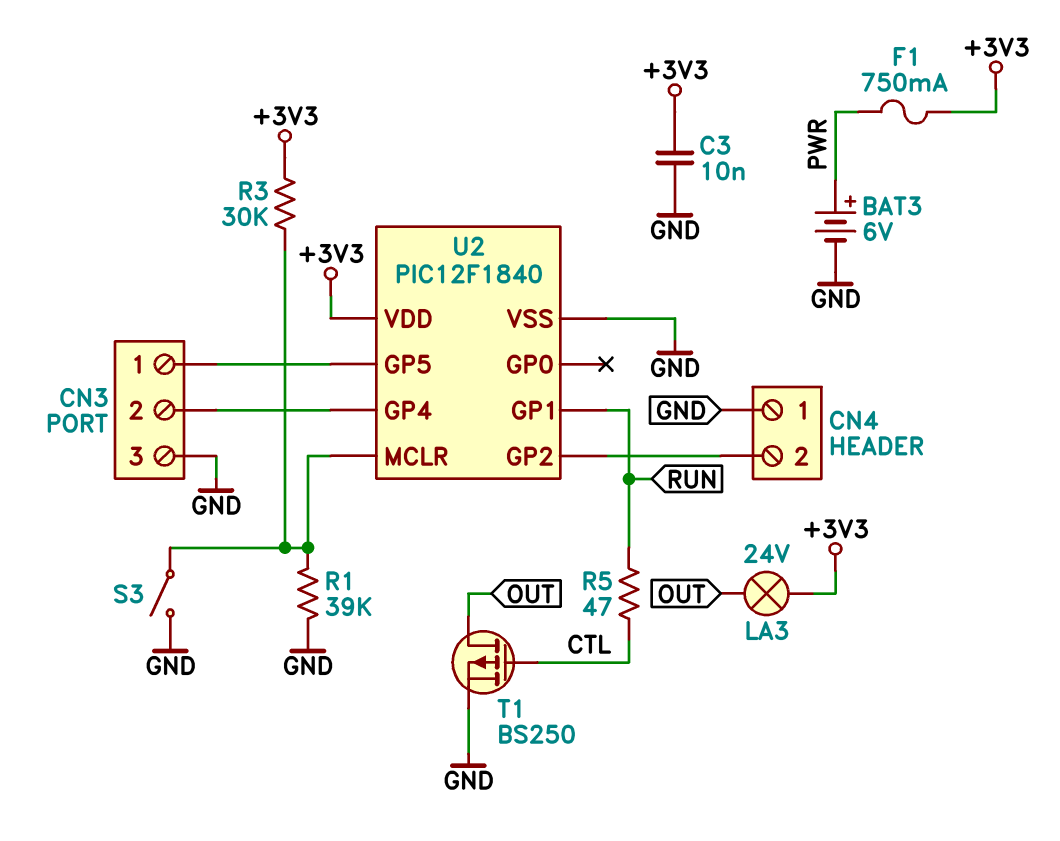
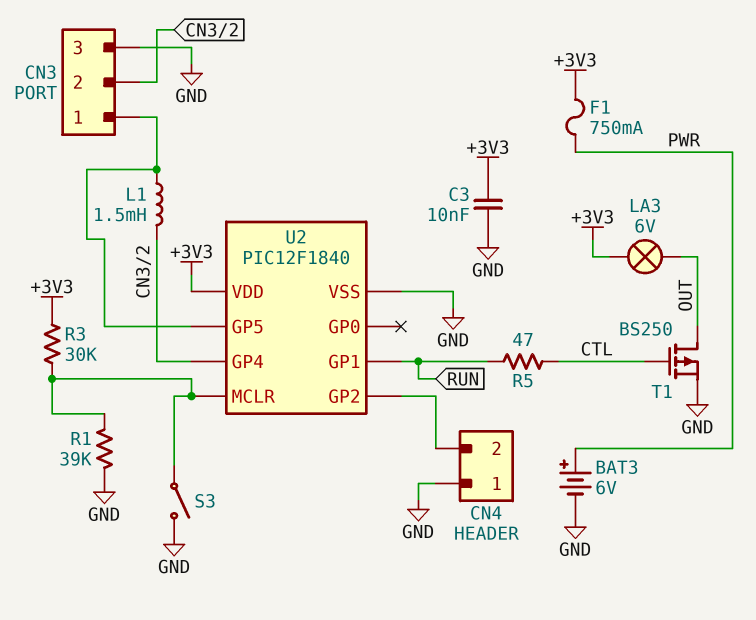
L1: none -> 1.5mH (CN3/1, CN3/2)
LA3: lamp 24V (+3V3, OUT) -> lamp 6V (+3V3, OUT)

